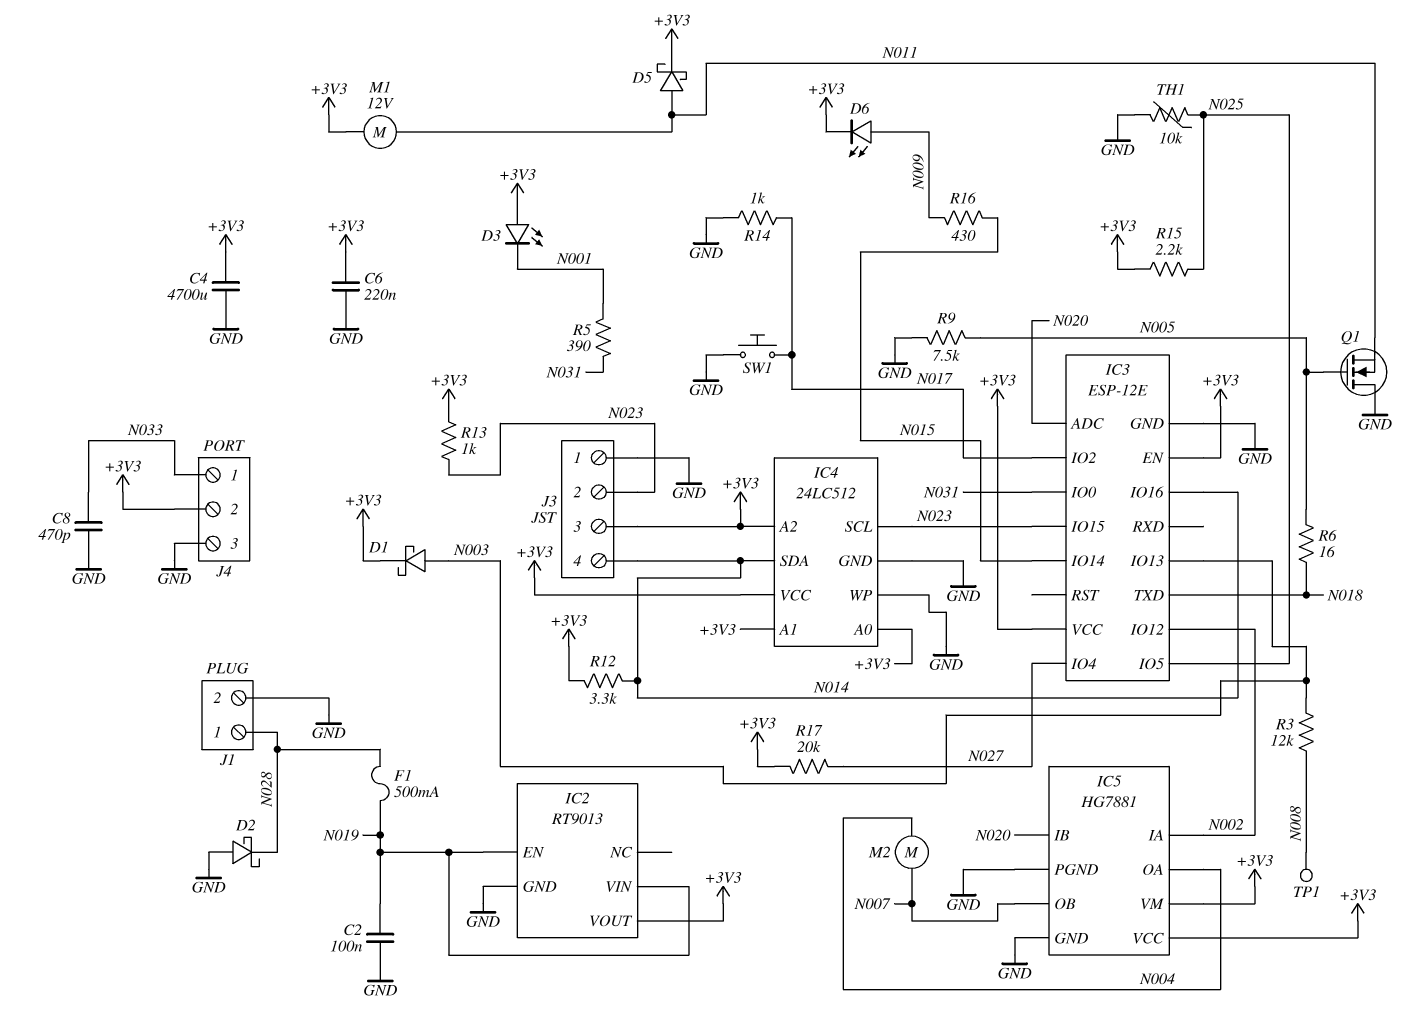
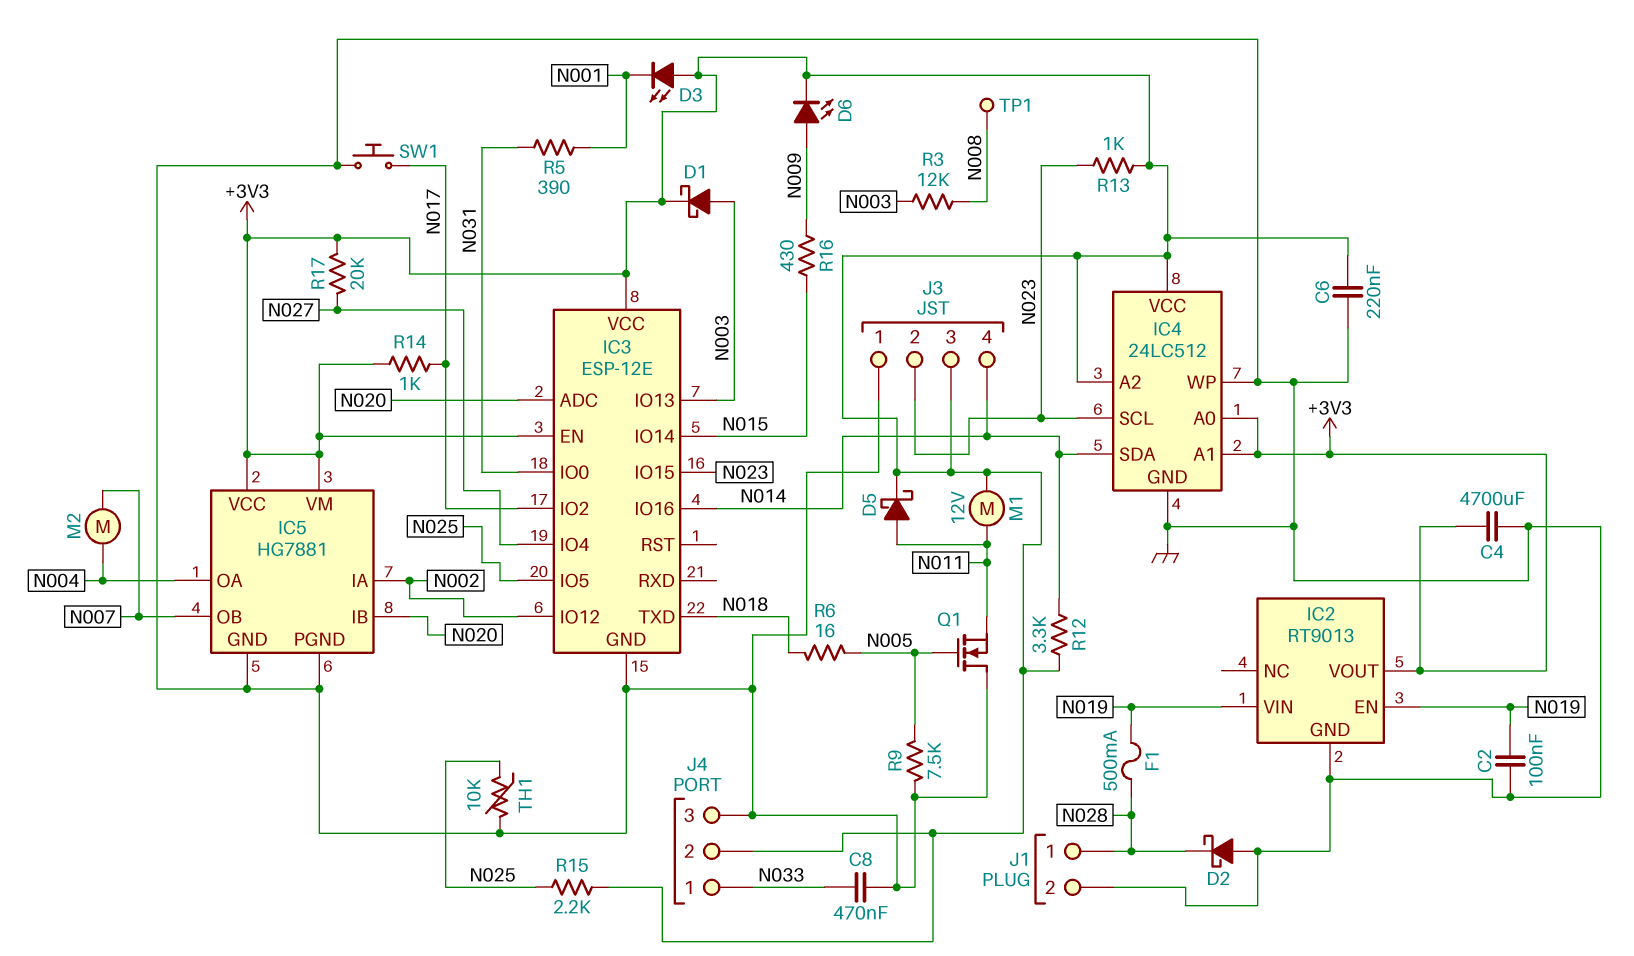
C8: 470pF (GND, N033) -> 470nF (GND, N033)
R14: 1k (GND, N017) -> 1k (+3V3, N017)

